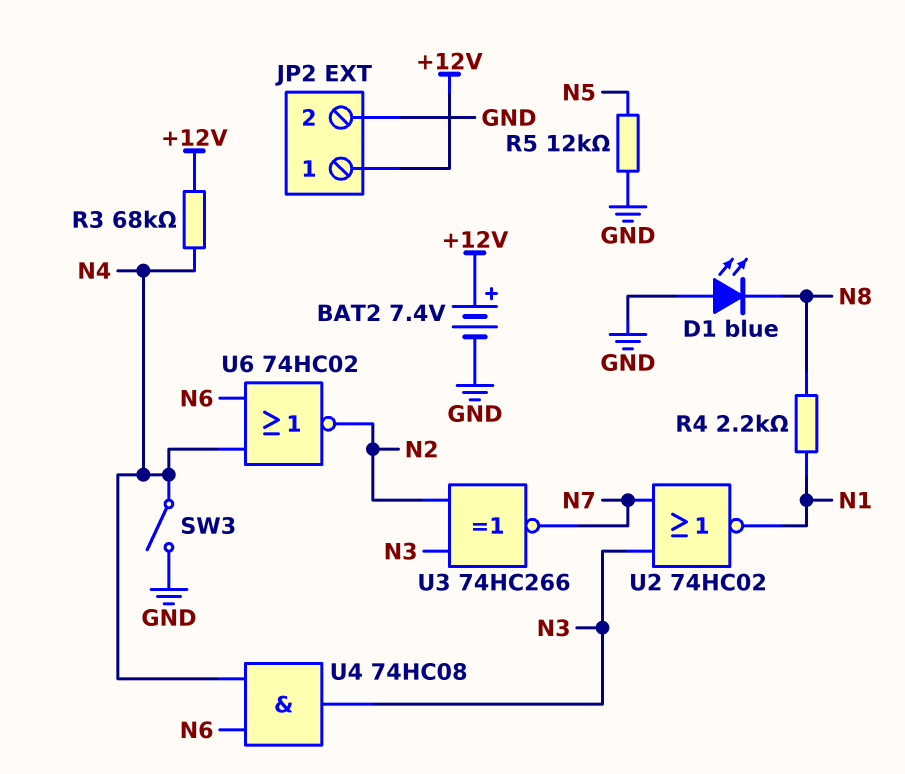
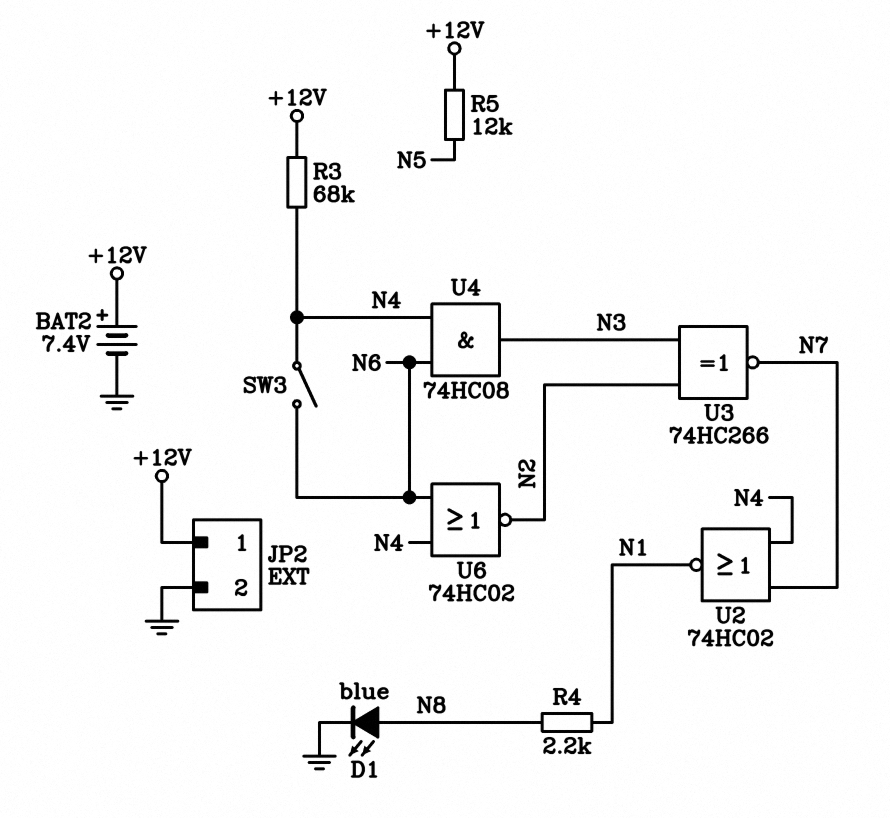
D1: LED blue (A GND, K N8) -> LED blue (A N8, K GND)
R5: 12k (GND, N5) -> 12k (+12V, N5)
SW3: switch (GND, N4) -> switch (N4, N6)
U2: NOR 74HC02 (in N3, in N7, out N1) -> NOR 74HC02 (in N4, in N7, out N1)

